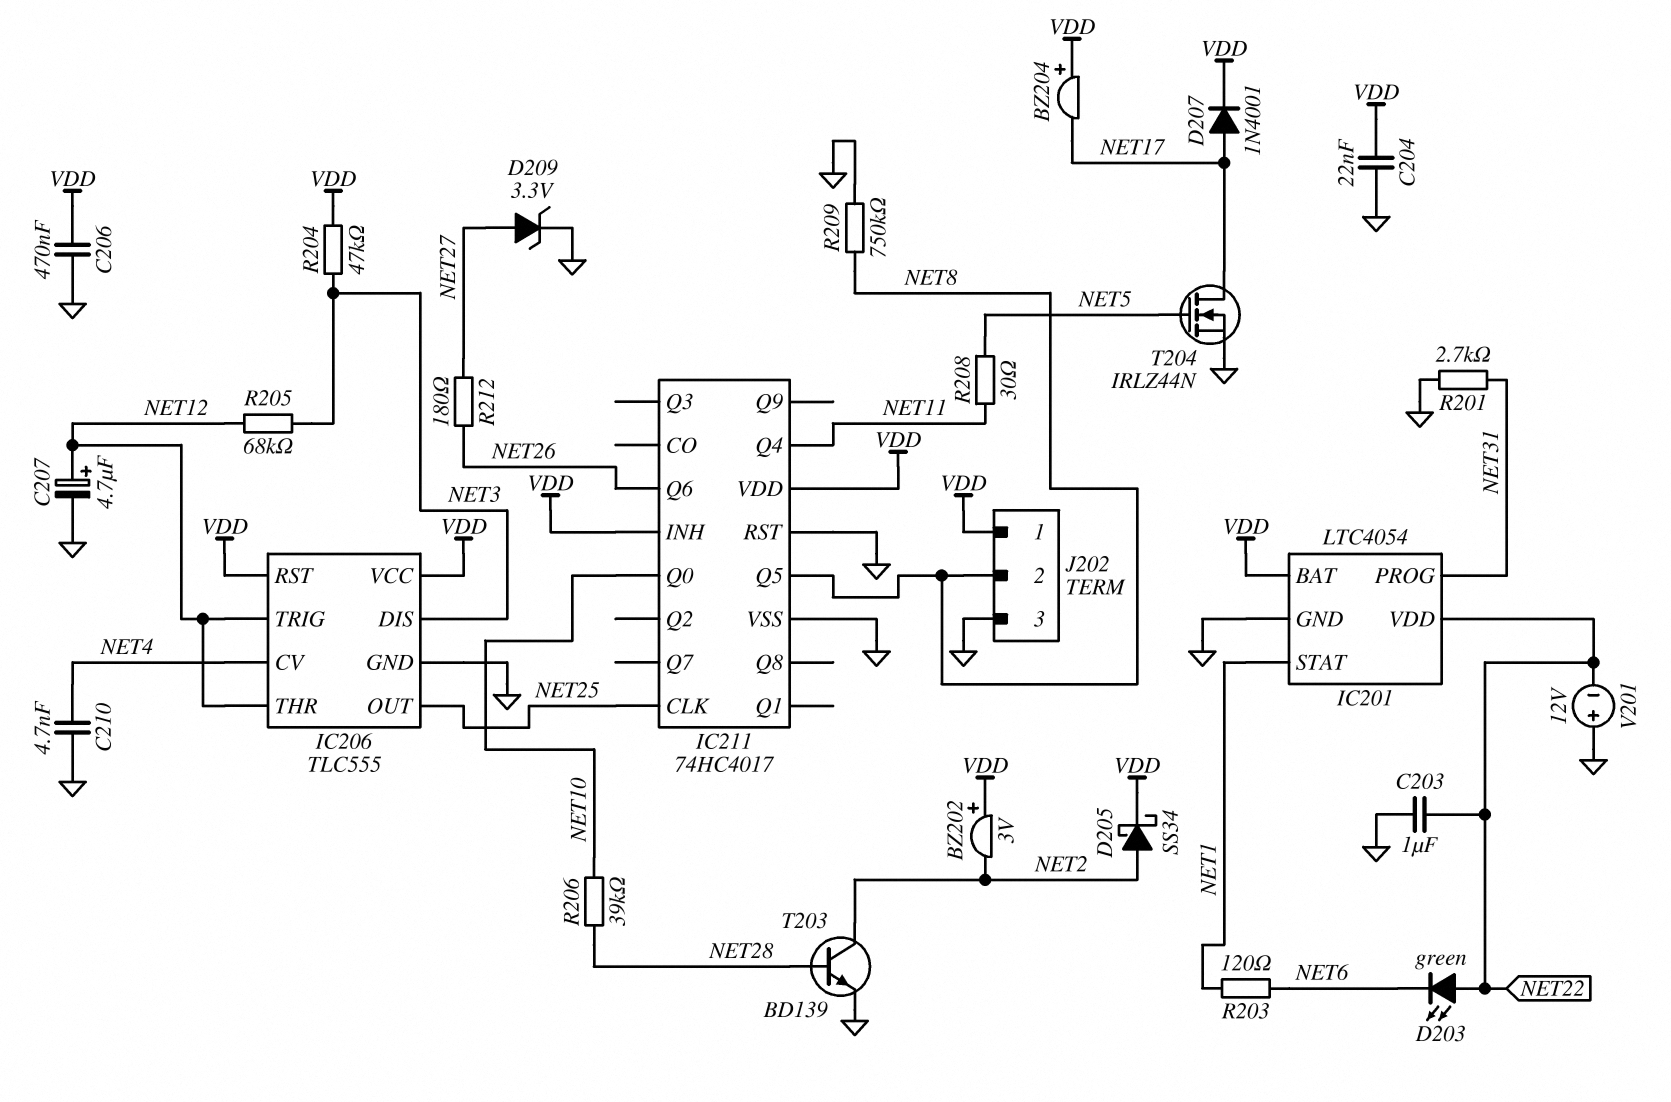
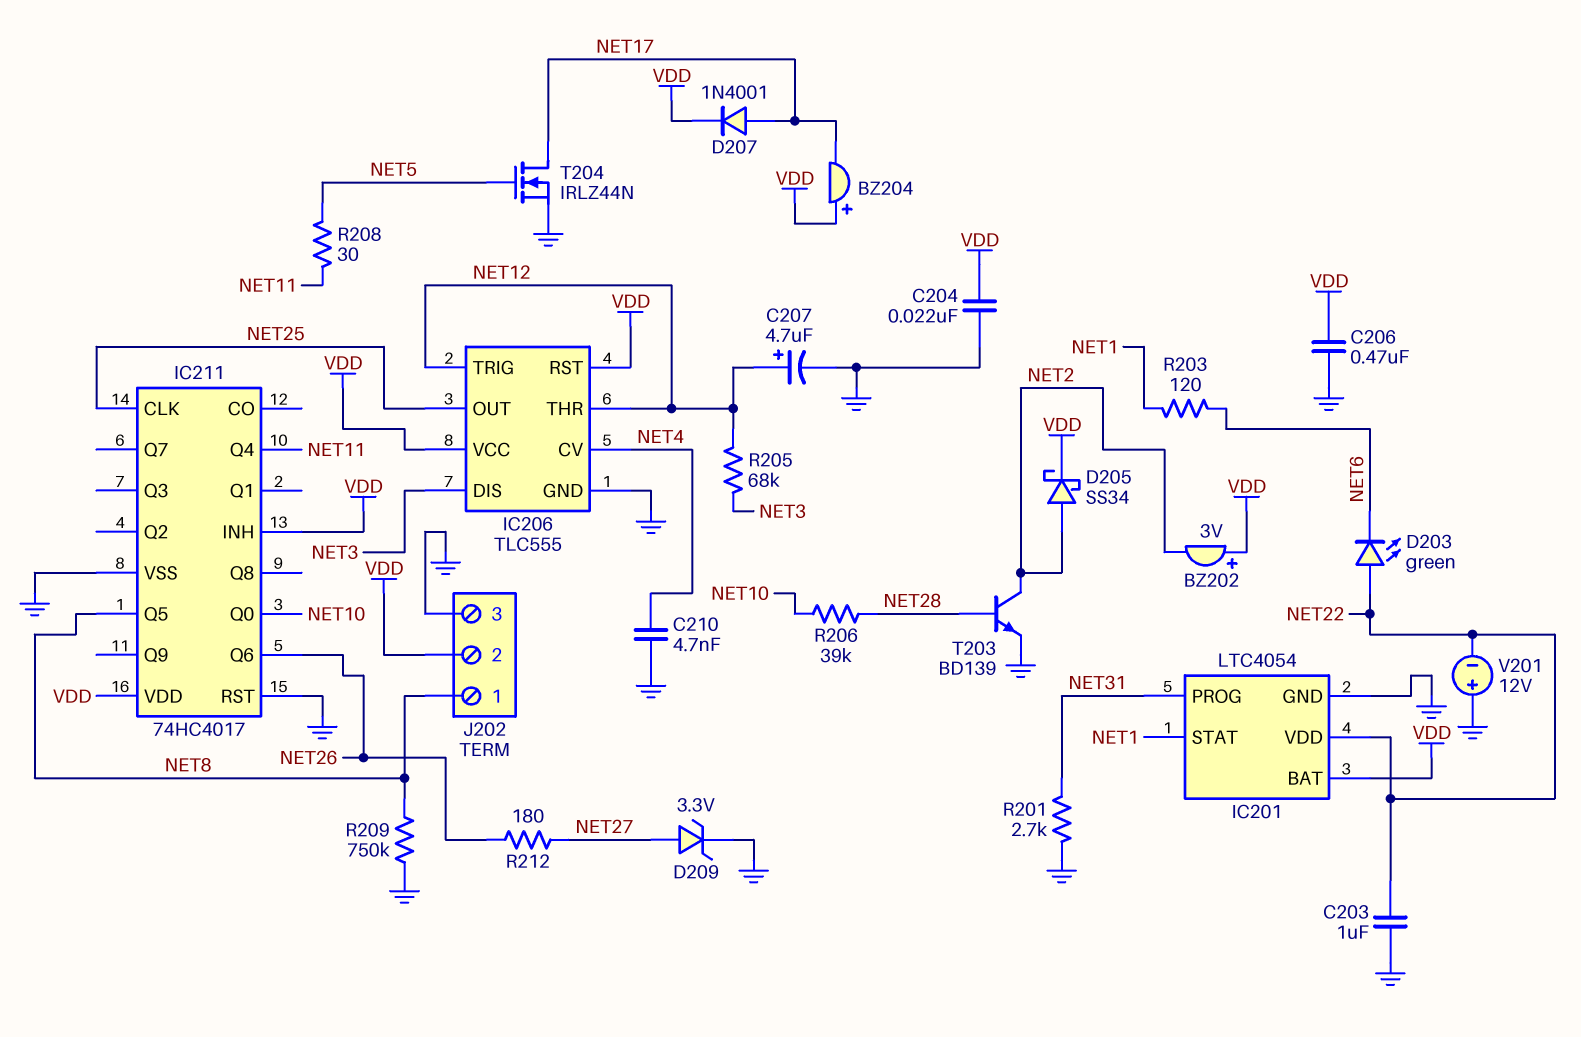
J202 pin 1: VDD -> NET8
J202 pin 2: NET8 -> VDD
R204: 47k (NET3, VDD) -> none

